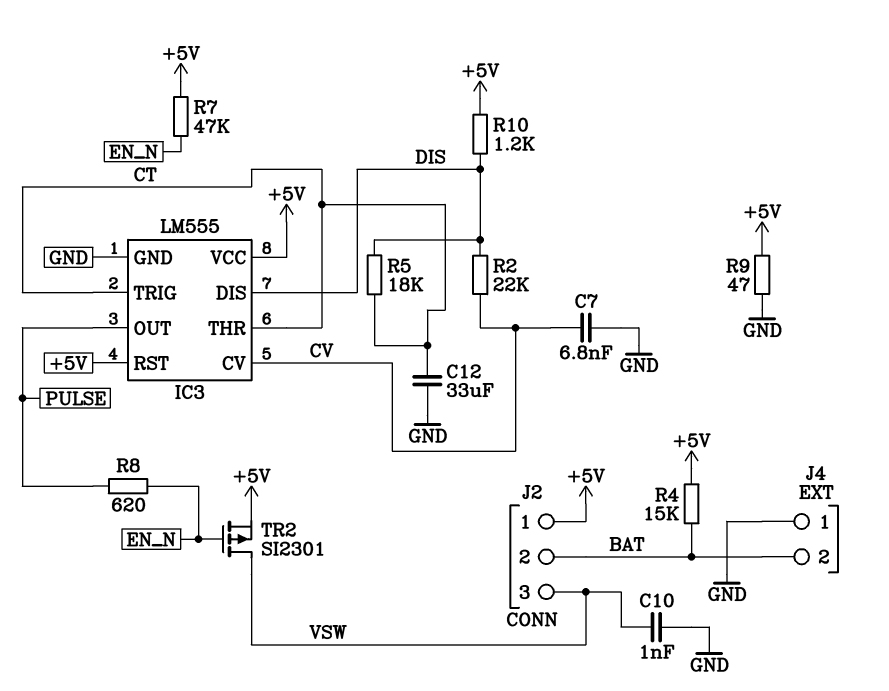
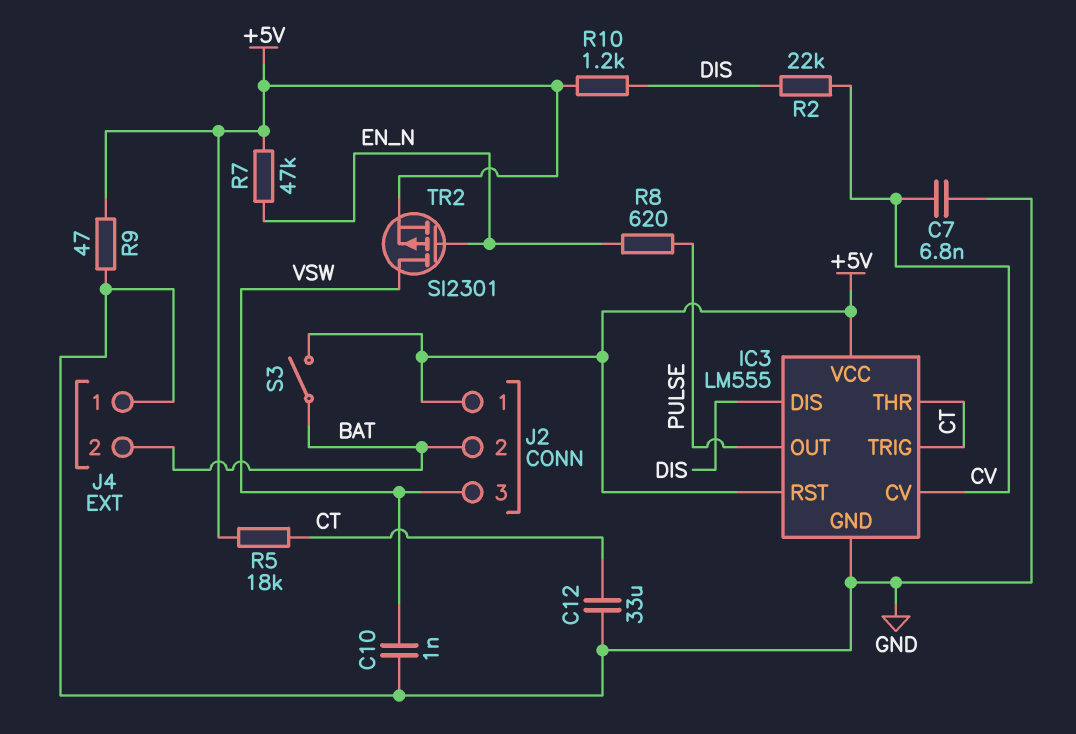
R4: 15k (+5V, BAT) -> none
R5: 18k (CT, DIS) -> 18k (+5V, CT)
S3: none -> switch (+5V, BAT)

